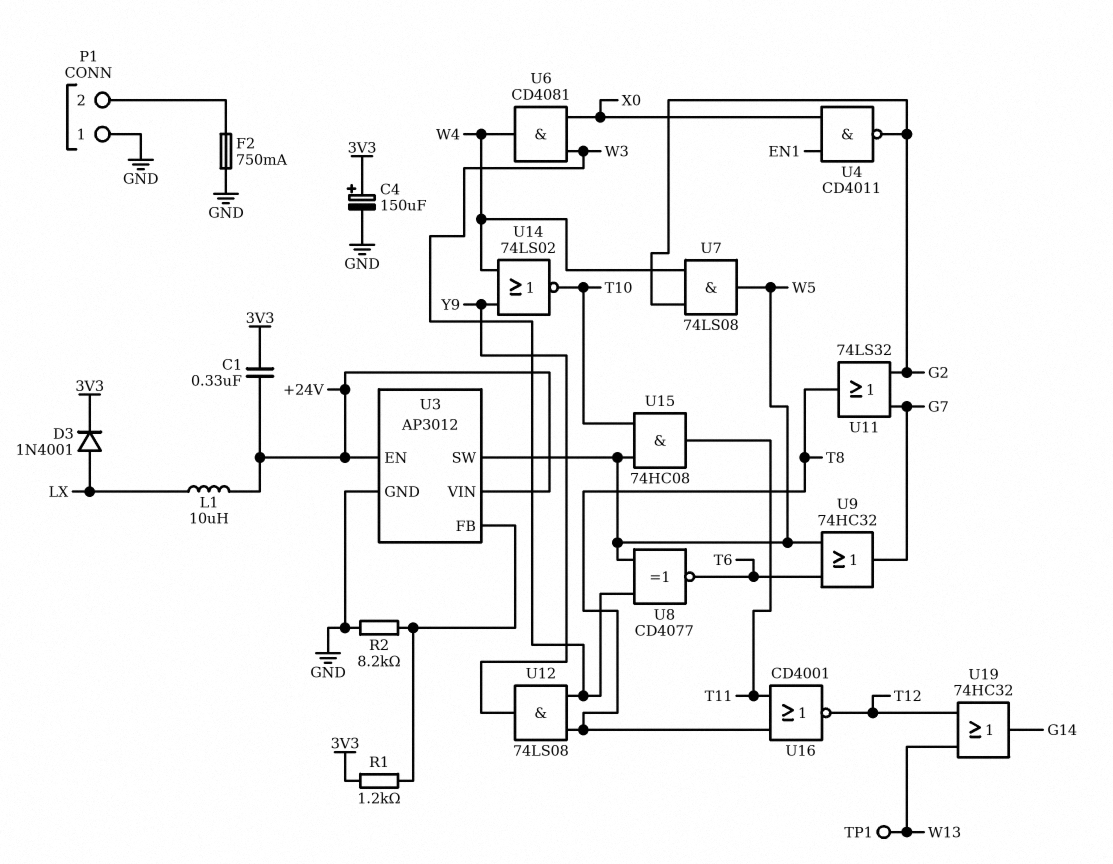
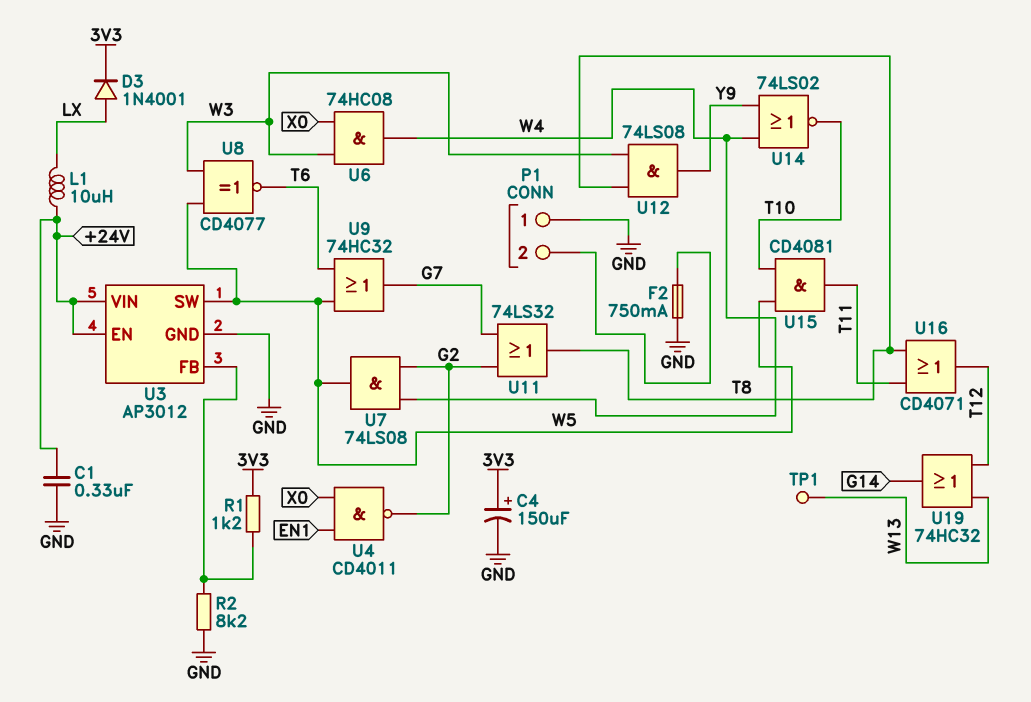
C1: 330nF (+24V, 3V3) -> 330nF (+24V, GND)
U6: AND CD4081 (in W3, in X0, out W4) -> AND 74HC08 (in W3, in X0, out W4)
U15: AND 74HC08 (in T10, in W5, out T11) -> AND CD4081 (in T10, in W5, out T11)
U16: NOR CD4001 (in T8, in T11, out T12) -> OR CD4071 (in T8, in T11, out T12)

